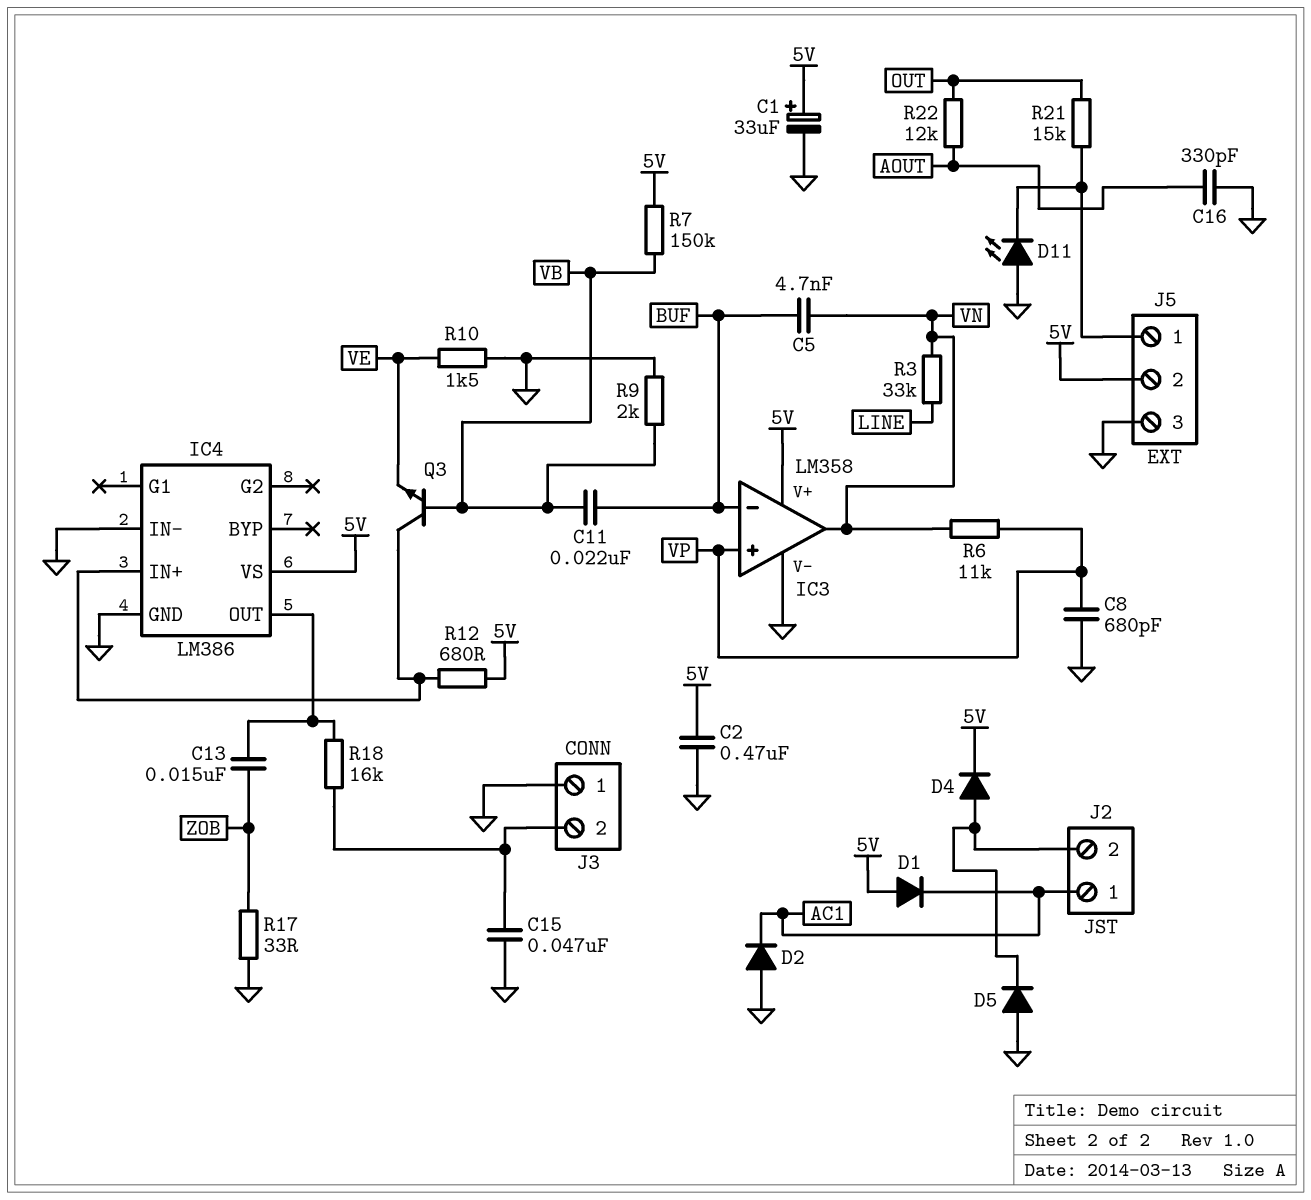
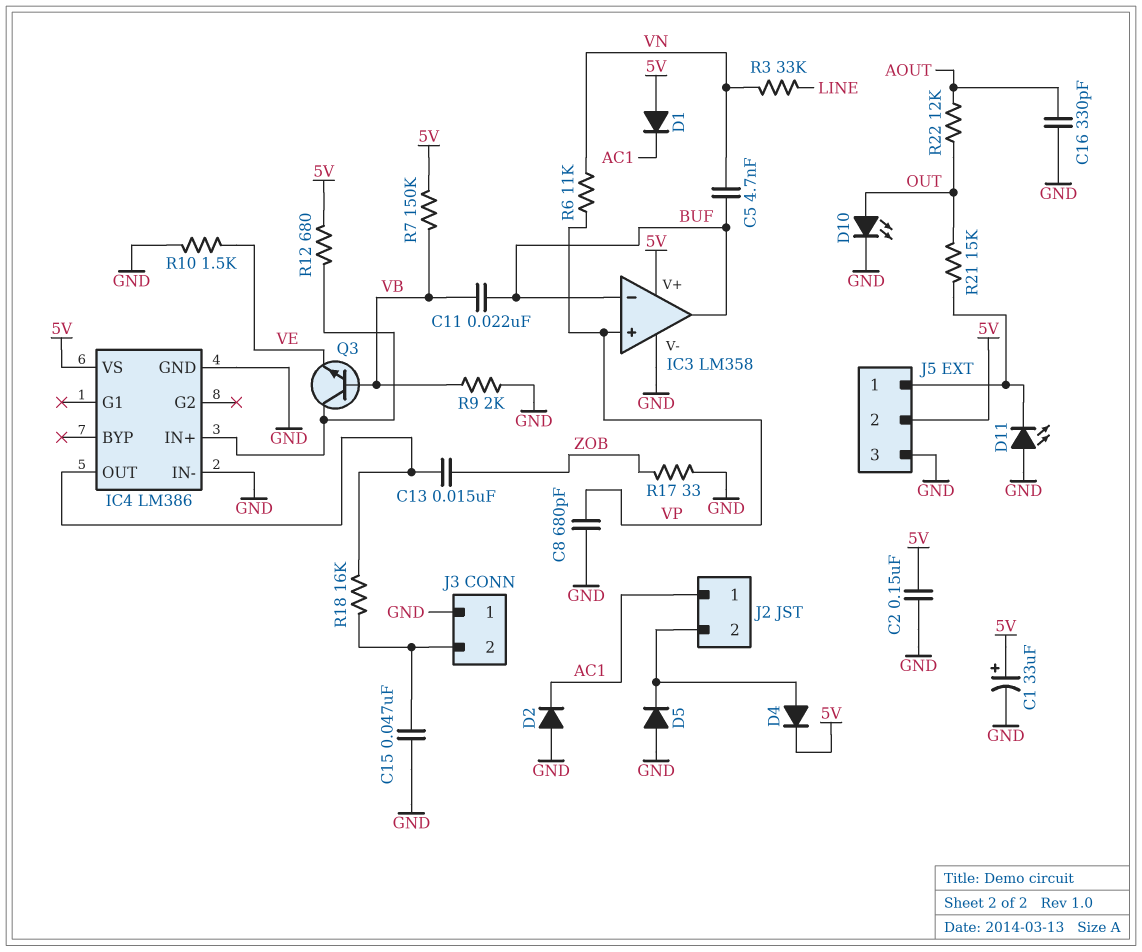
C2: 470nF (5V, GND) -> 150nF (5V, GND)
D10: none -> LED (A OUT, K GND)
IC3 pin out: VN -> BUF

